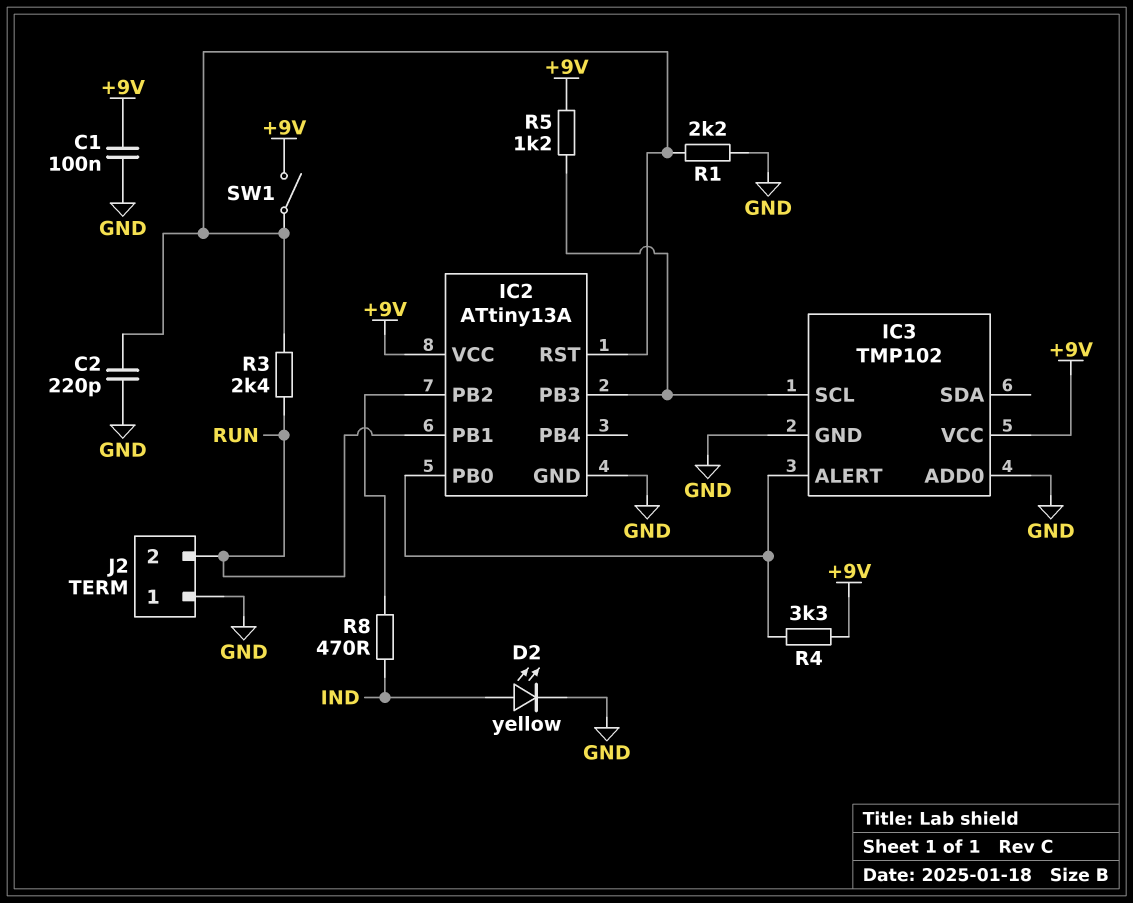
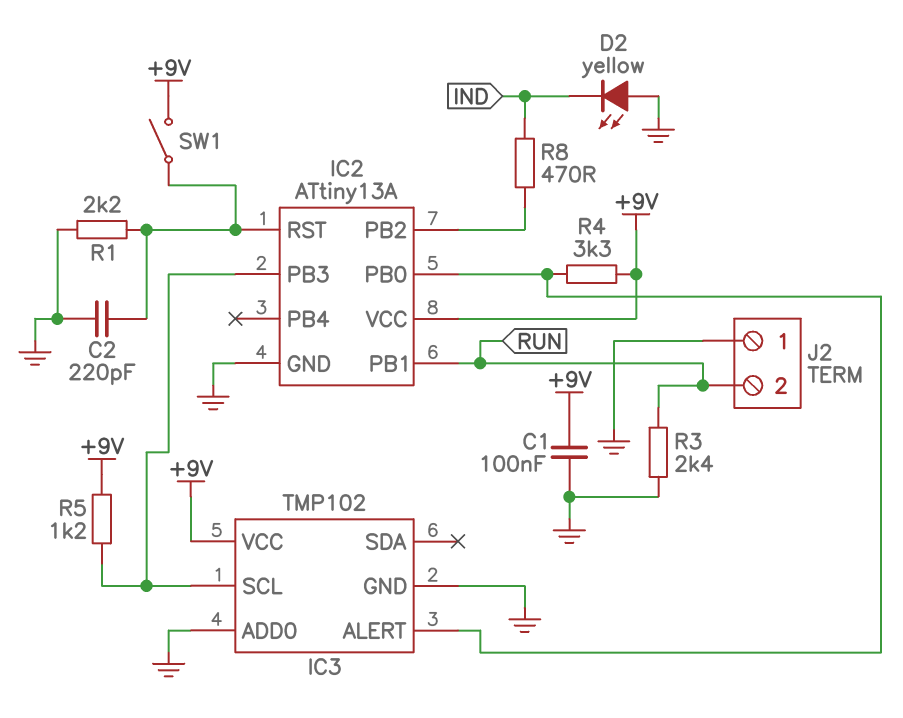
D2: LED yellow (A IND, K GND) -> LED yellow (A GND, K IND)
R3: 2.4k (IC2/RST, RUN) -> 2.4k (GND, RUN)

